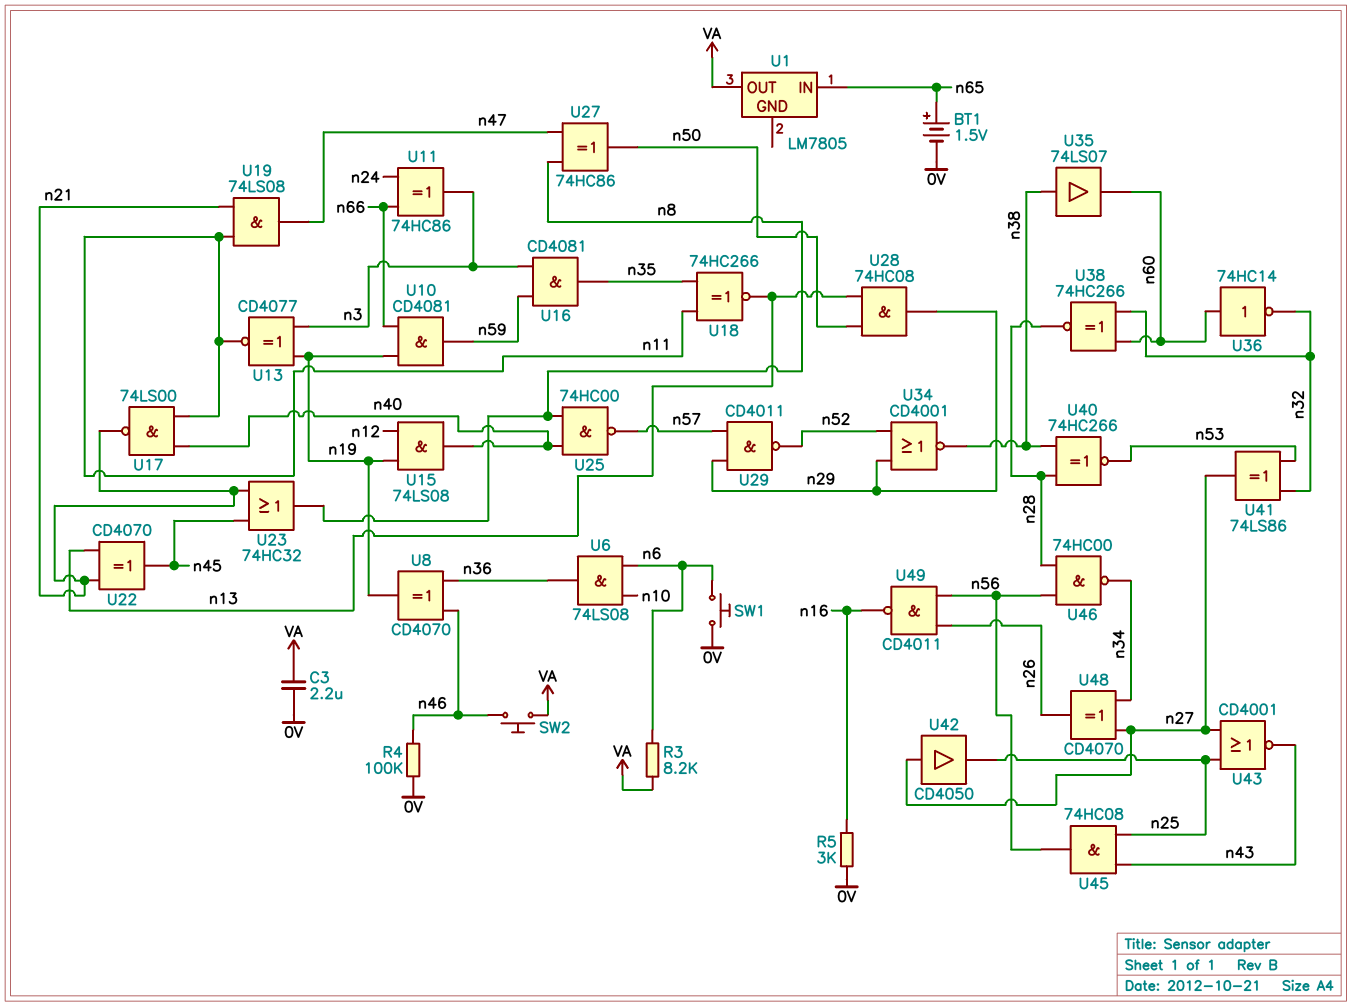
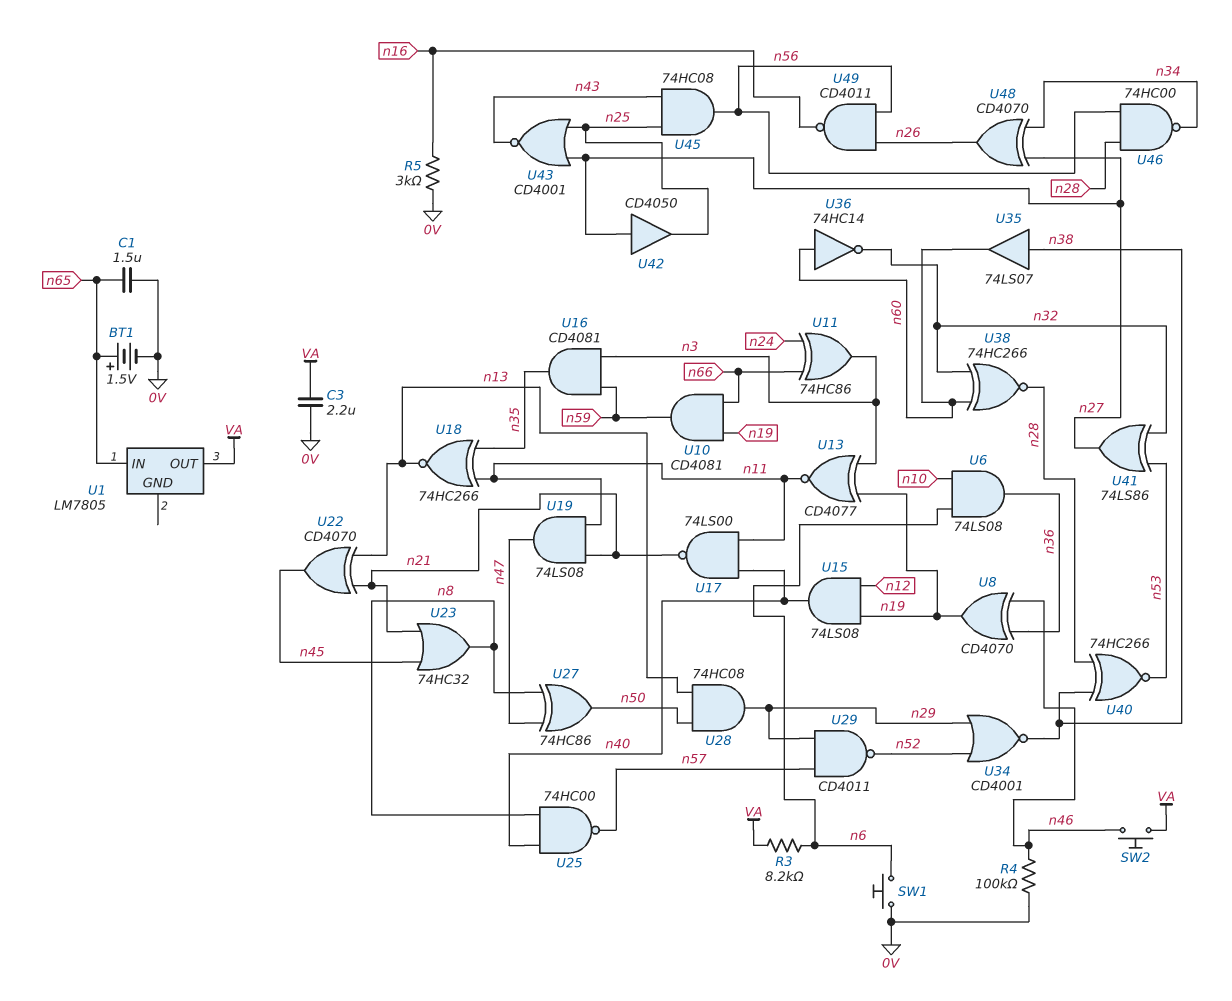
C1: none -> 1.5uF (0V, n65)

